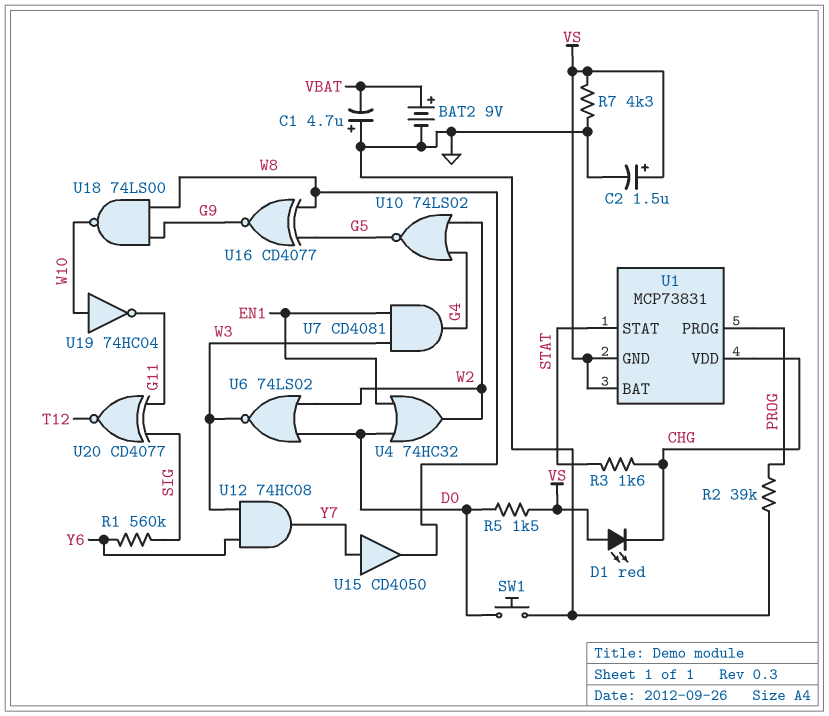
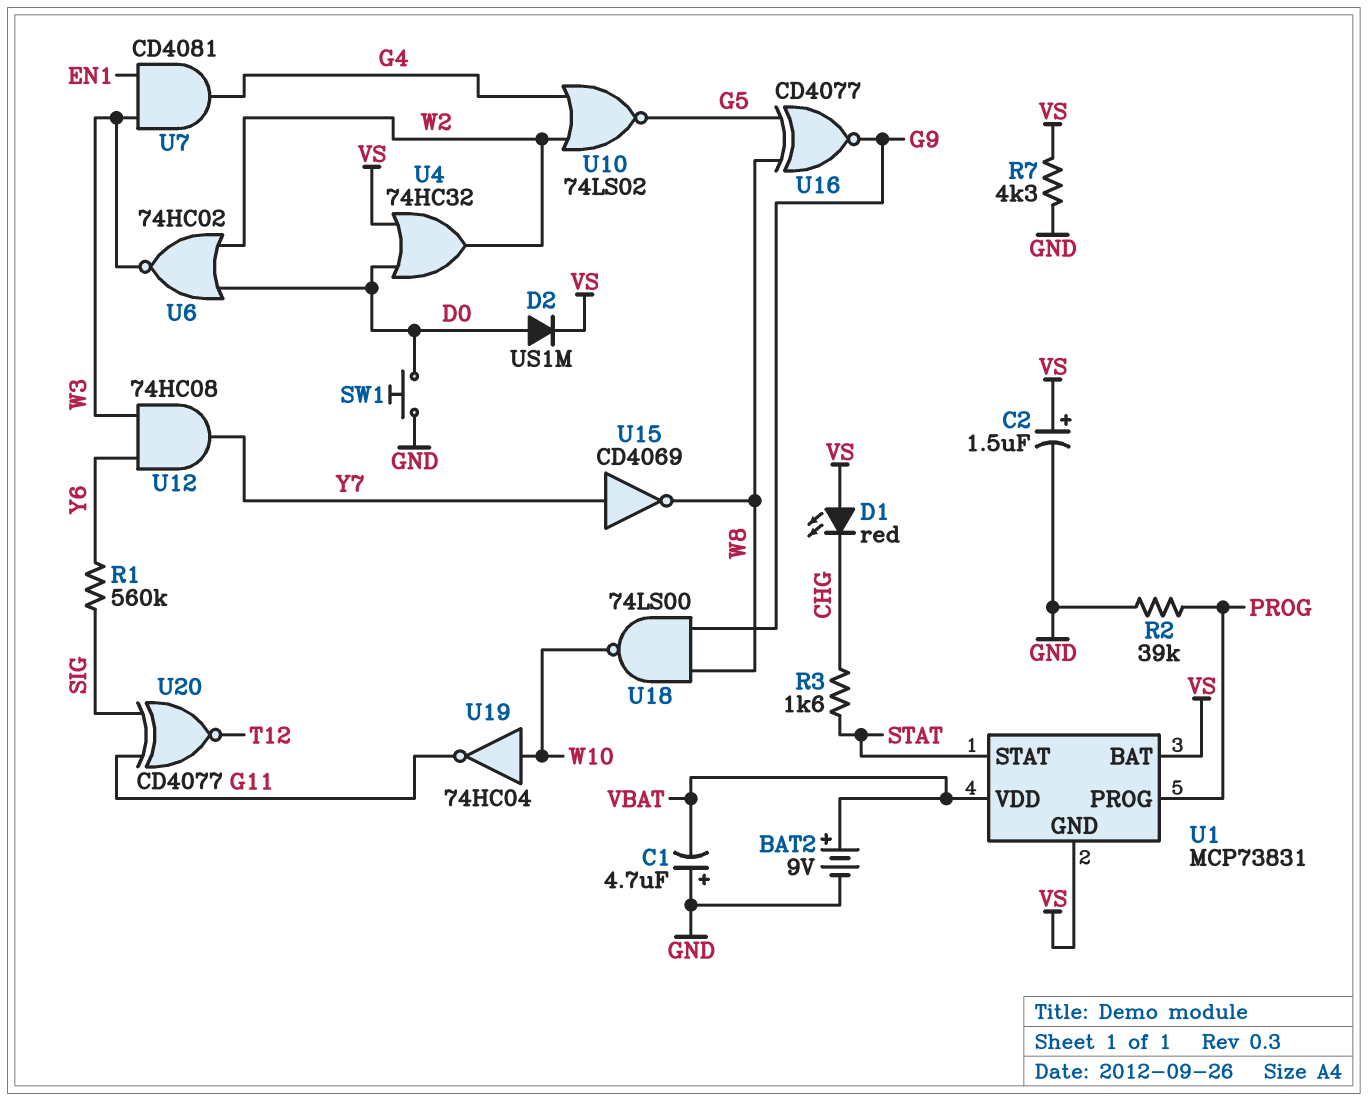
D2: none -> diode US1M (A D0, K VS)
R5: 1.5k (D0, VS) -> none
U1 pin VDD: CHG -> VBAT
U4: OR 74HC32 (in D0, in EN1, out W2) -> OR 74HC32 (in D0, in VS, out W2)
U6: NOR 74LS02 (in D0, in W2, out W3) -> NOR 74HC02 (in D0, in W2, out W3)
U15: buffer CD4050 (in Y7, out W8) -> NOT CD4069 (in Y7, out W8)

